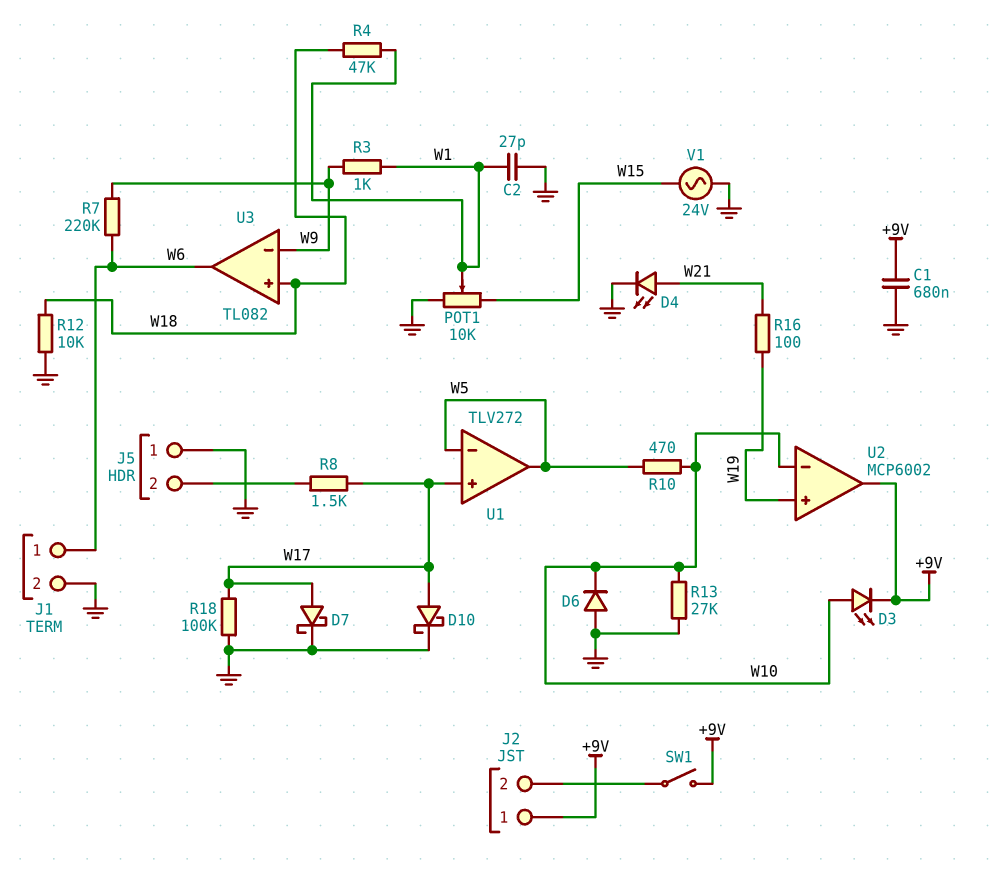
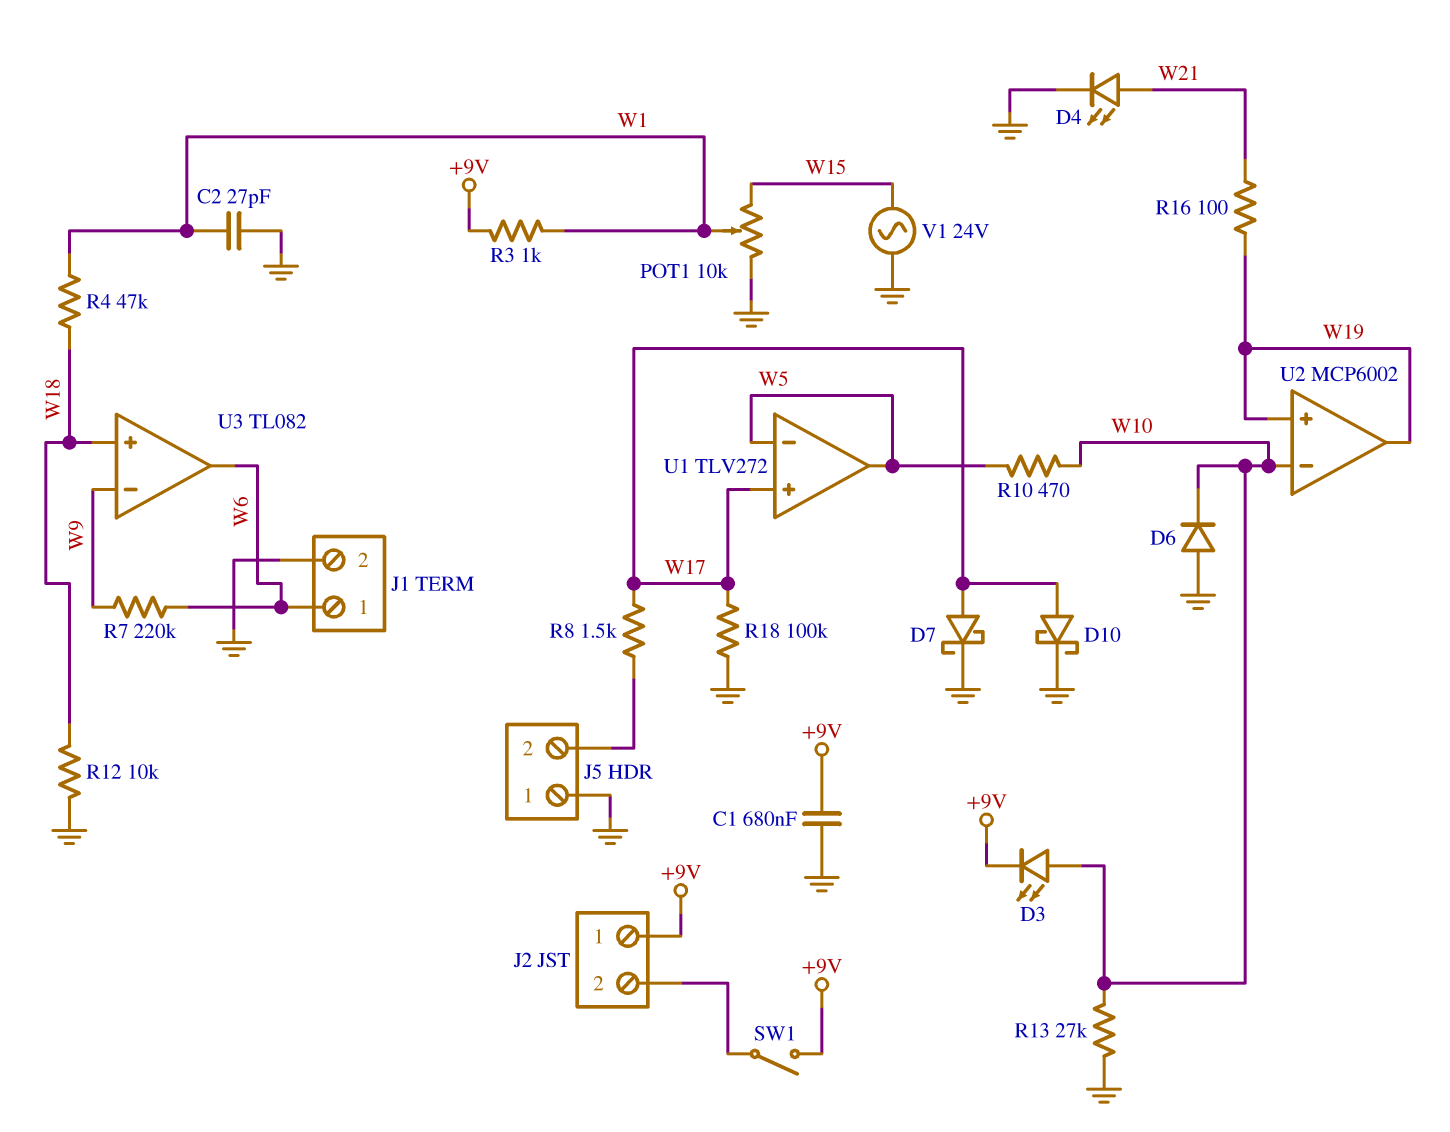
R3: 1k (W1, W9) -> 1k (+9V, W1)
U2 pin out: +9V -> W19

